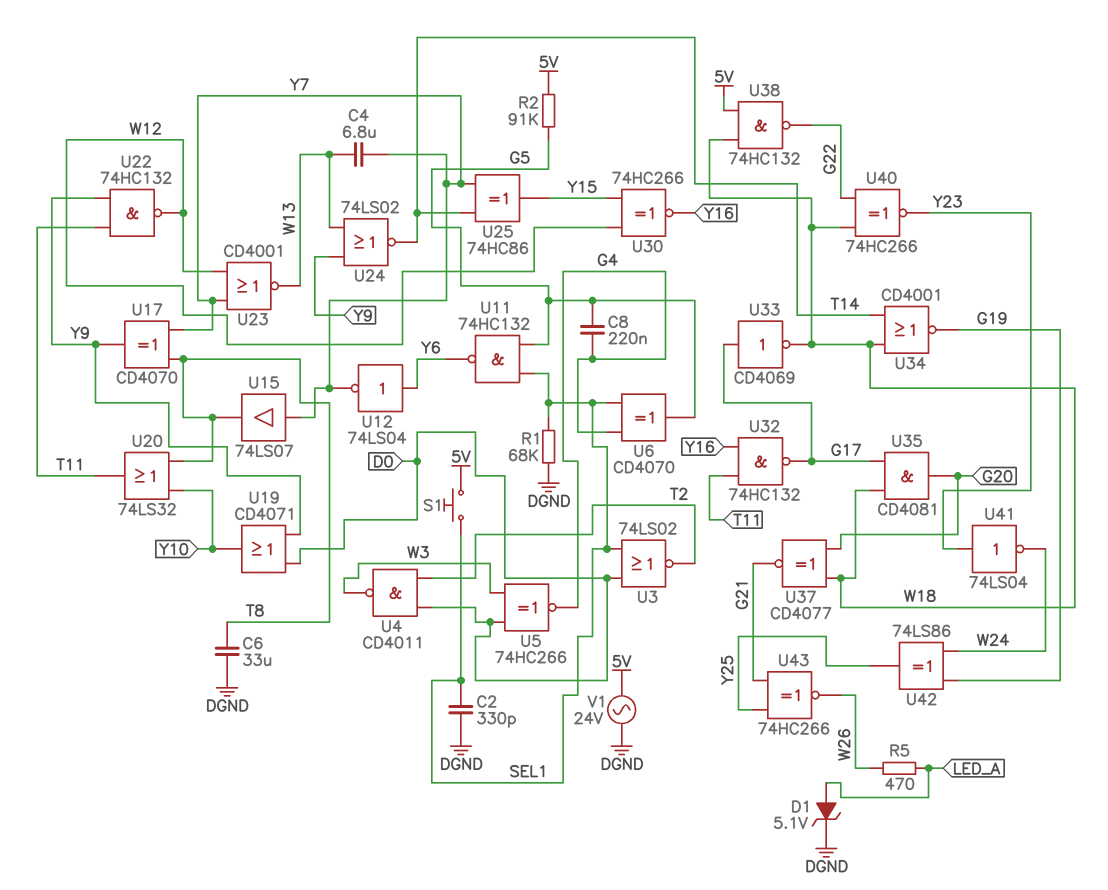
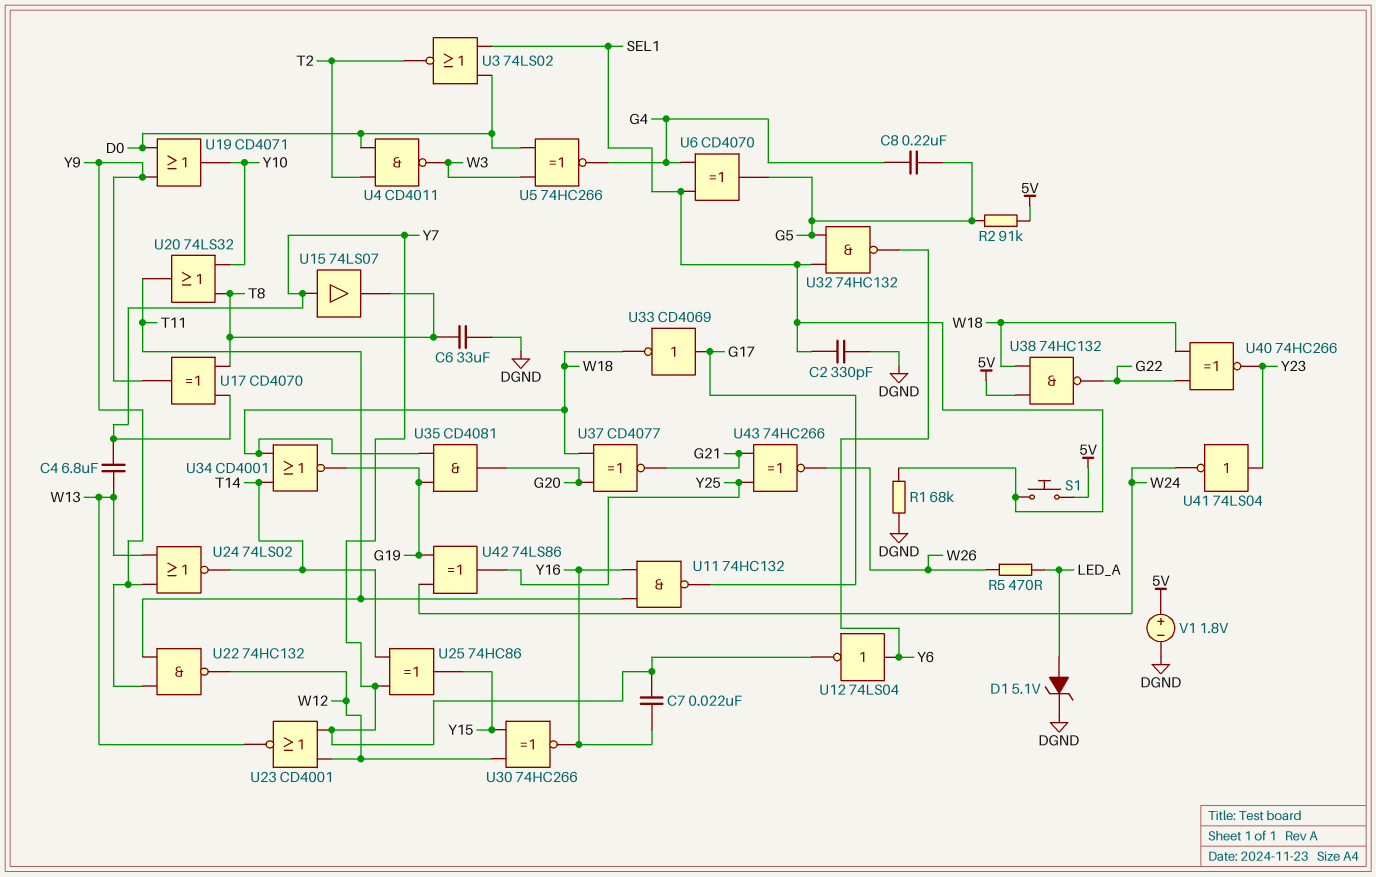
C7: none -> 22nF (Y7, Y16)
U11: NAND 74HC132 (in G5, in SEL1, out Y6) -> NAND 74HC132 (in T11, in Y16, out G17)
U32: NAND 74HC132 (in T11, in Y16, out G17) -> NAND 74HC132 (in G5, in SEL1, out Y6)
U35: AND CD4081 (in G17, in W18, out G20) -> AND CD4081 (in G19, in W18, out G20)
V1: AC 24V (5V, DGND) -> 1.8V (plus 5V, minus DGND)

